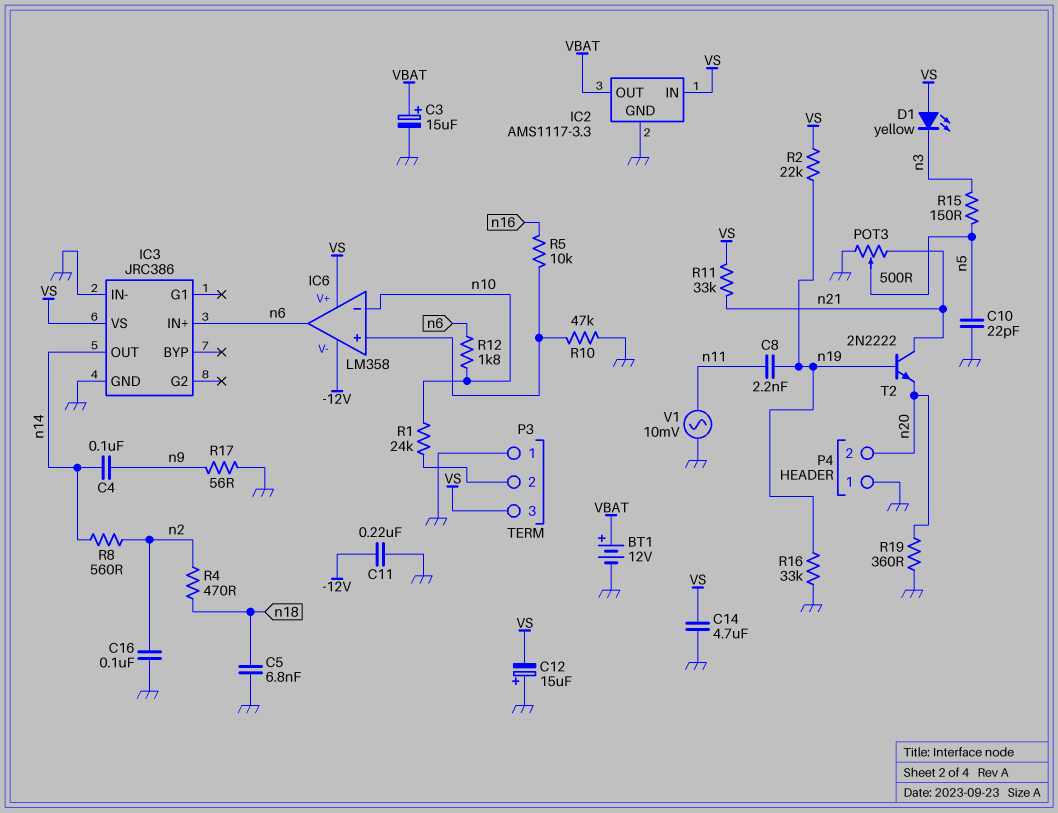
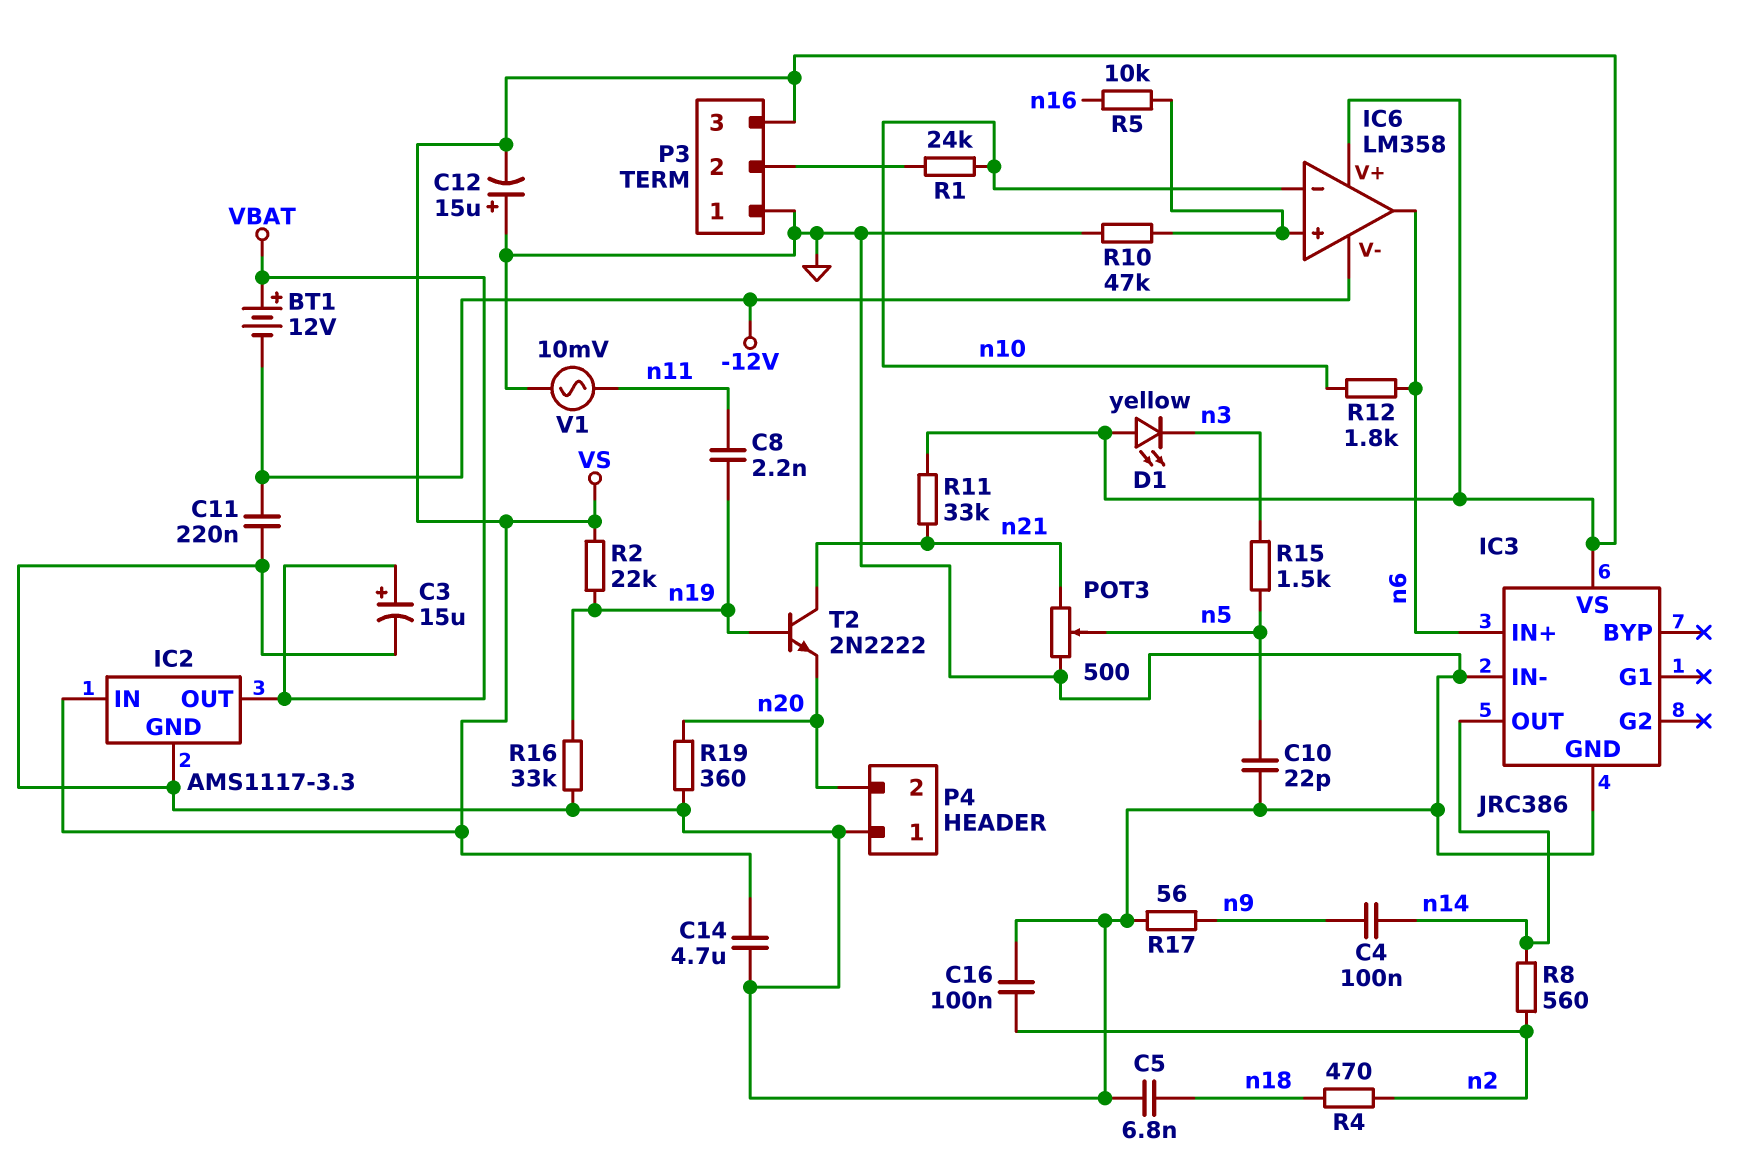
BT1: 12V (plus VBAT, minus GND) -> 12V (plus VBAT, minus -12V)
R15: 150 (n3, n5) -> 1.5k (n3, n5)

